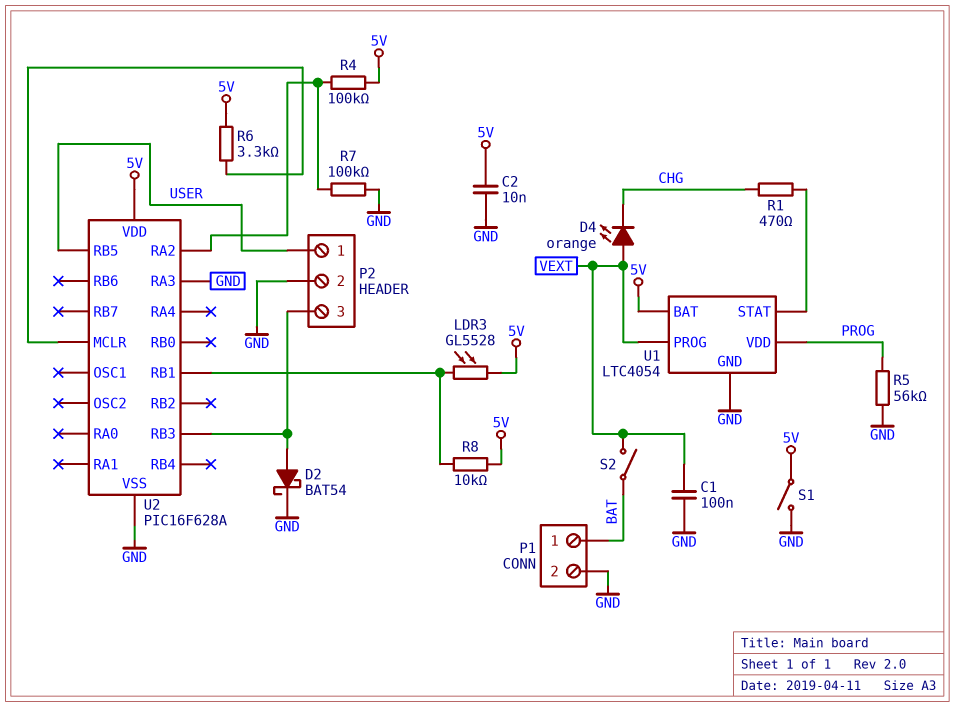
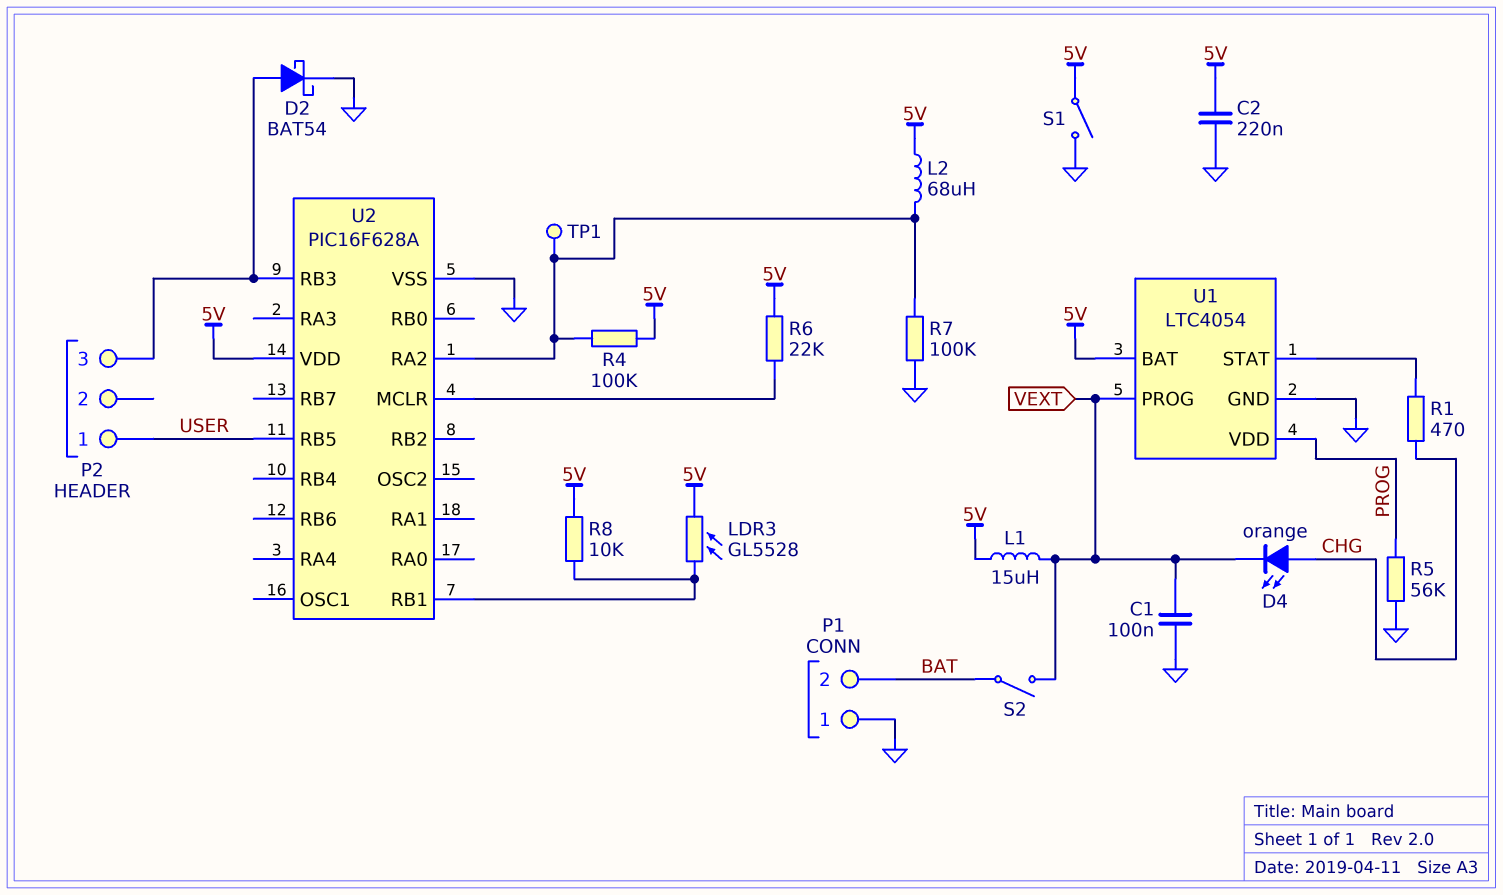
C2: 10nF (5V, GND) -> 220nF (5V, GND)
D4: LED orange (A VEXT, K CHG) -> LED orange (A CHG, K VEXT)
L1: none -> 15uH (5V, VEXT)
L2: none -> 68uH (5V, U2/RA2)
P1 pin 1: BAT -> GND
P1 pin 2: GND -> BAT
P2 pin 2: GND -> none
R6: 3.3k (5V, U2/MCLR) -> 22k (5V, U2/MCLR)
TP1: none -> test point (U2/RA2)
U2 pin RA3: GND -> none

